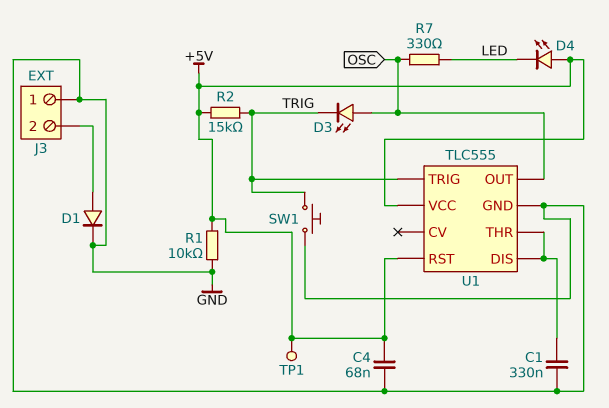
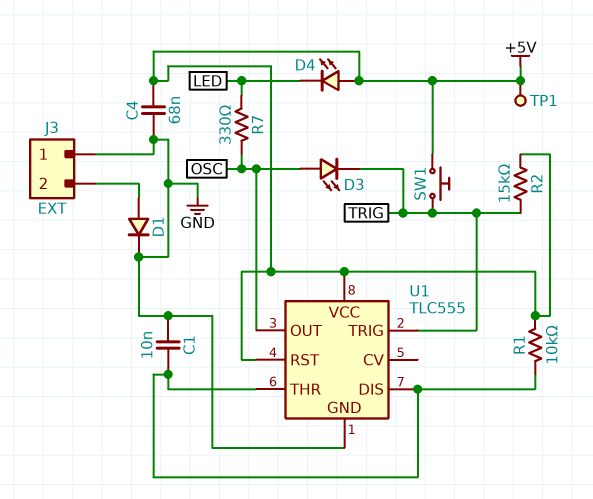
C1: 330nF (GND, U1/DIS) -> 10nF (GND, U1/DIS)
R1: 10k (+5V, GND) -> 10k (+5V, U1/DIS)
SW1: button (GND, TRIG) -> button (+5V, TRIG)

